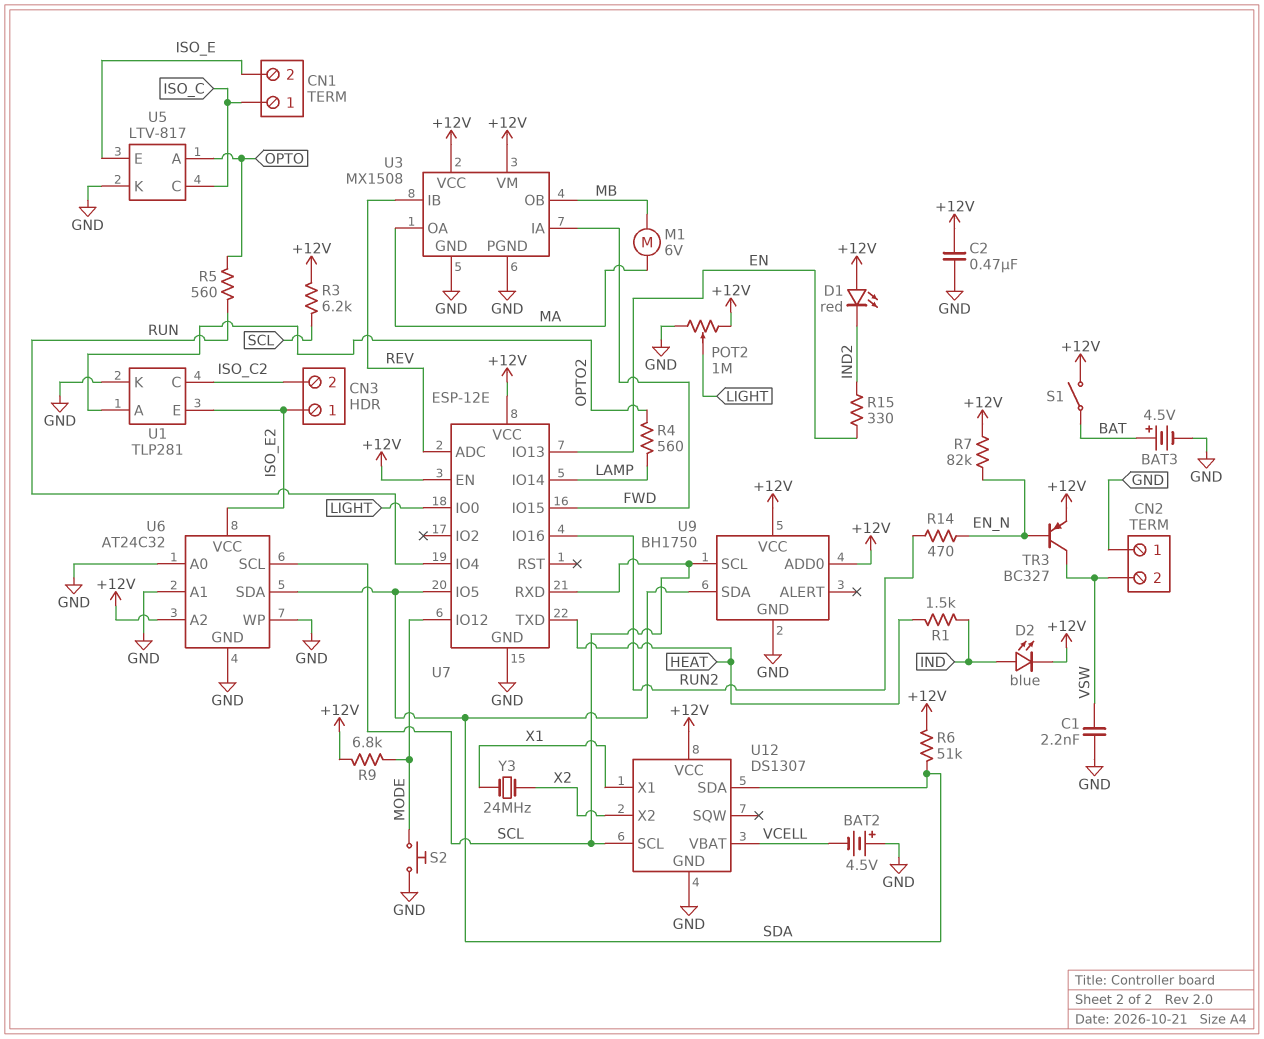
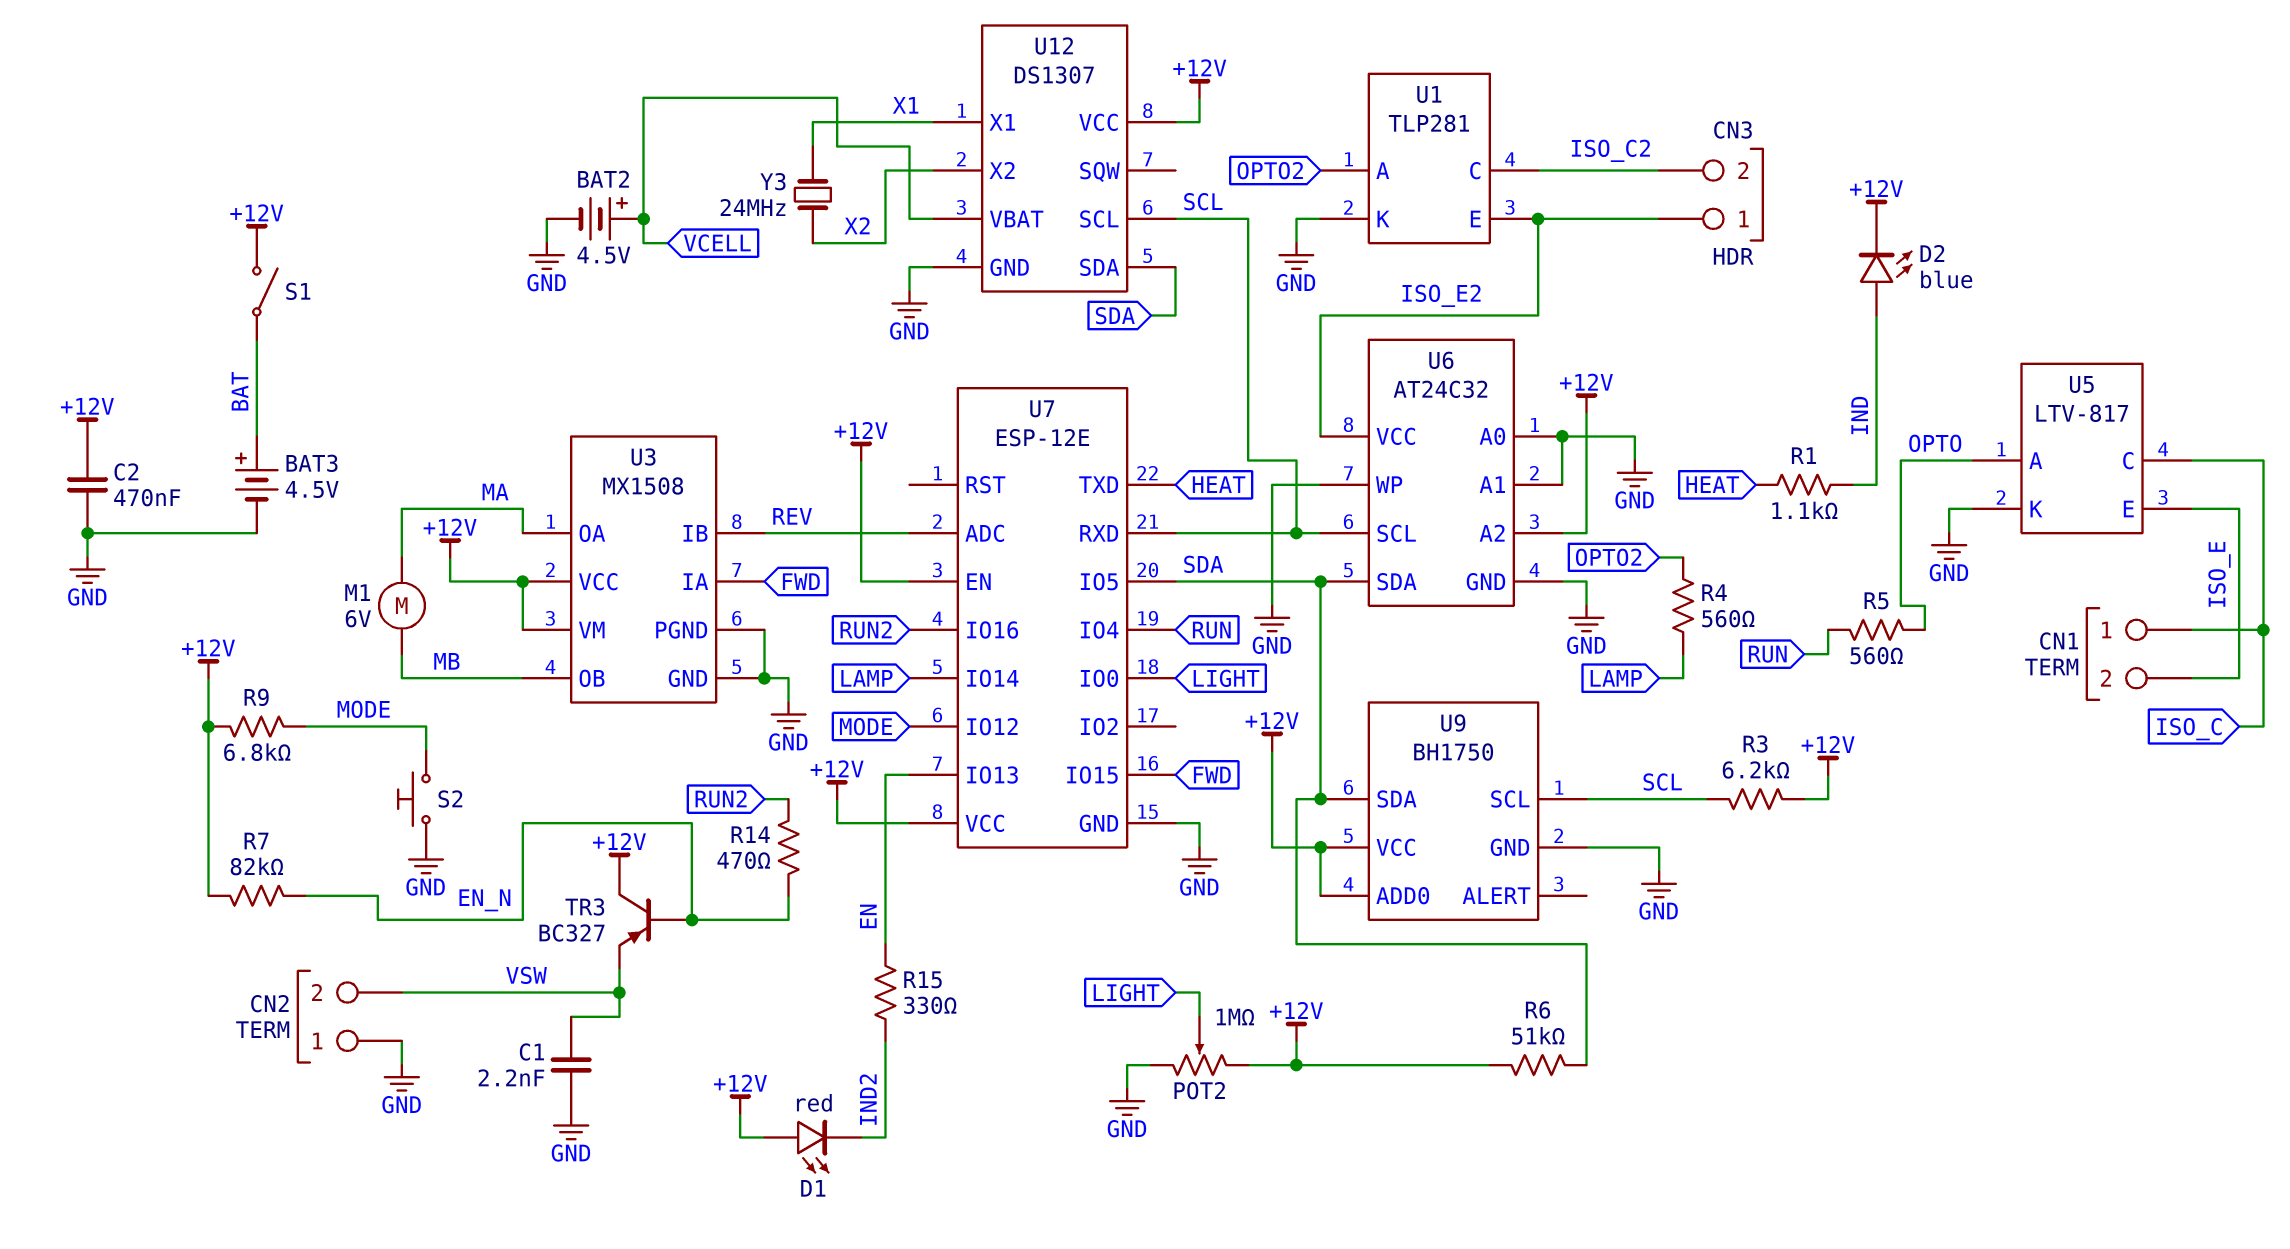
BAT2: 4.5V (plus GND, minus VCELL) -> 4.5V (plus VCELL, minus GND)
R1: 1.5k (HEAT, IND) -> 1.1k (HEAT, IND)
TR3: PNP BC327 (B EN_N, C VSW, E +12V) -> PNP BC327 (B EN_N, C +12V, E VSW)

